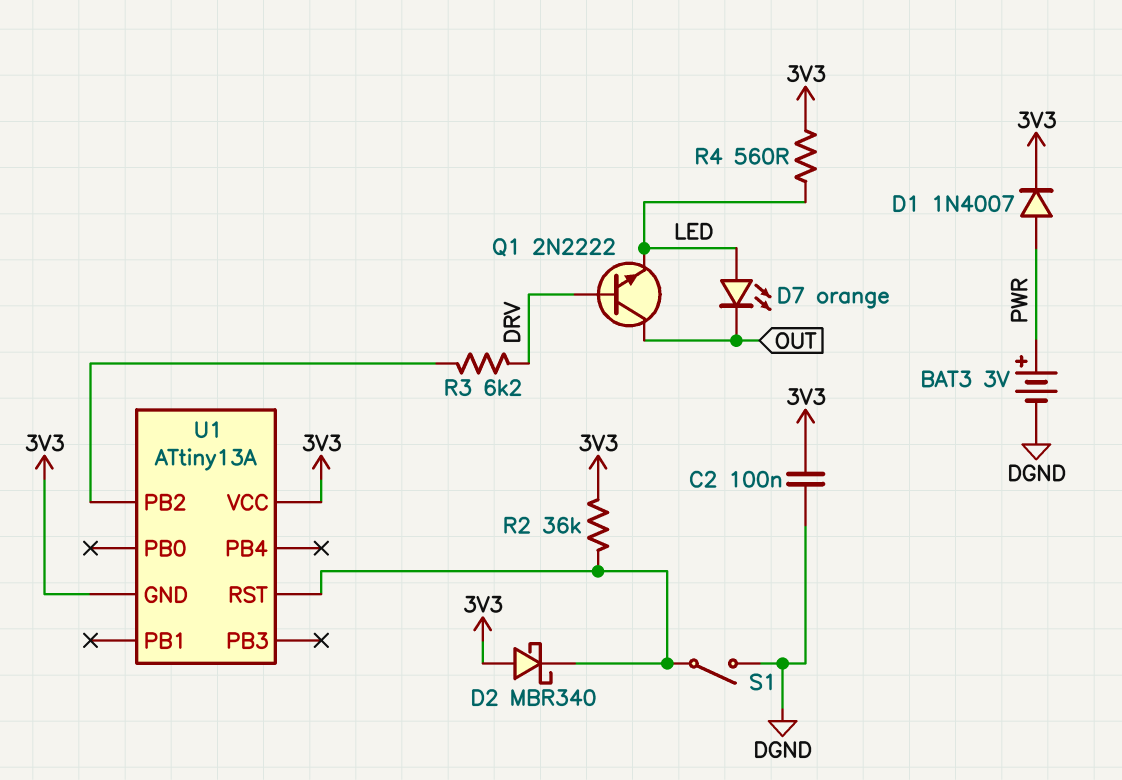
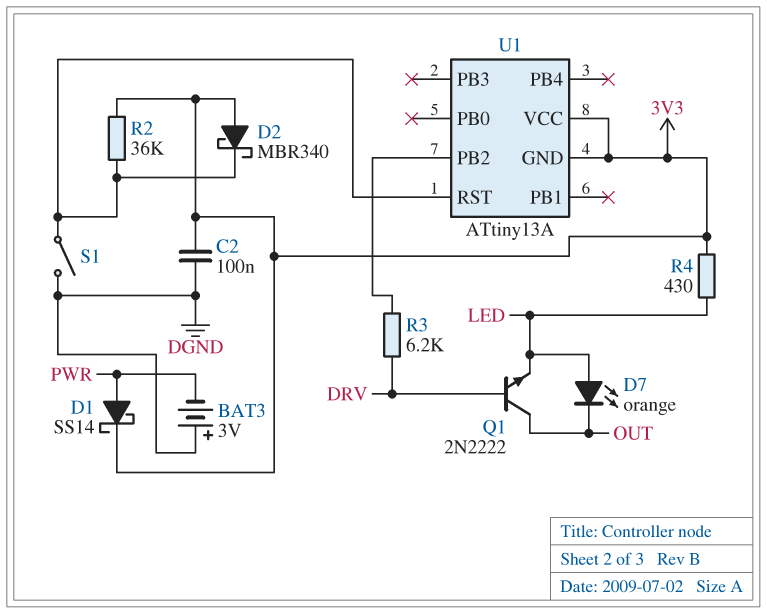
BAT3: 3V (plus PWR, minus DGND) -> 3V (plus DGND, minus PWR)
D1: diode 1N4007 (A PWR, K 3V3) -> schottky SS14 (A PWR, K 3V3)
R4: 560 (3V3, LED) -> 430 (3V3, LED)

